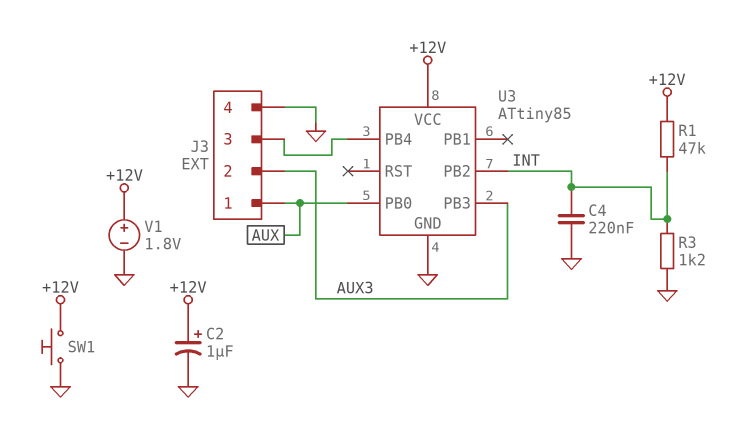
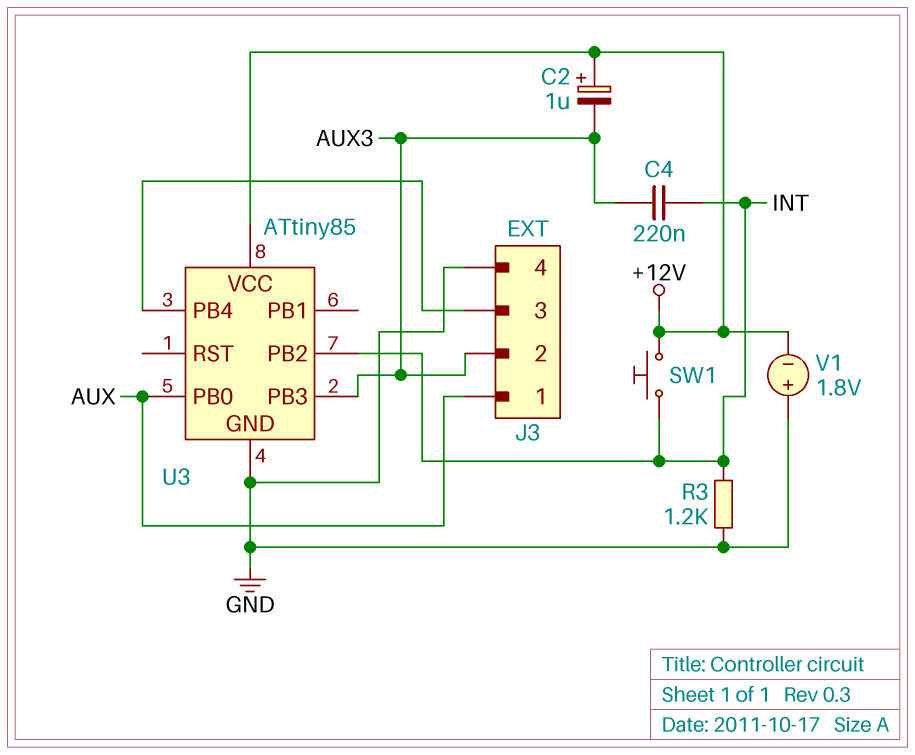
C2: 1uF (plus +12V, minus GND) -> 1uF (plus +12V, minus AUX3)
C4: 220nF (GND, INT) -> 220nF (AUX3, INT)
R1: 47k (+12V, INT) -> none
SW1: button (+12V, GND) -> button (+12V, INT)
V1: 1.8V (plus +12V, minus GND) -> 1.8V (plus GND, minus +12V)

